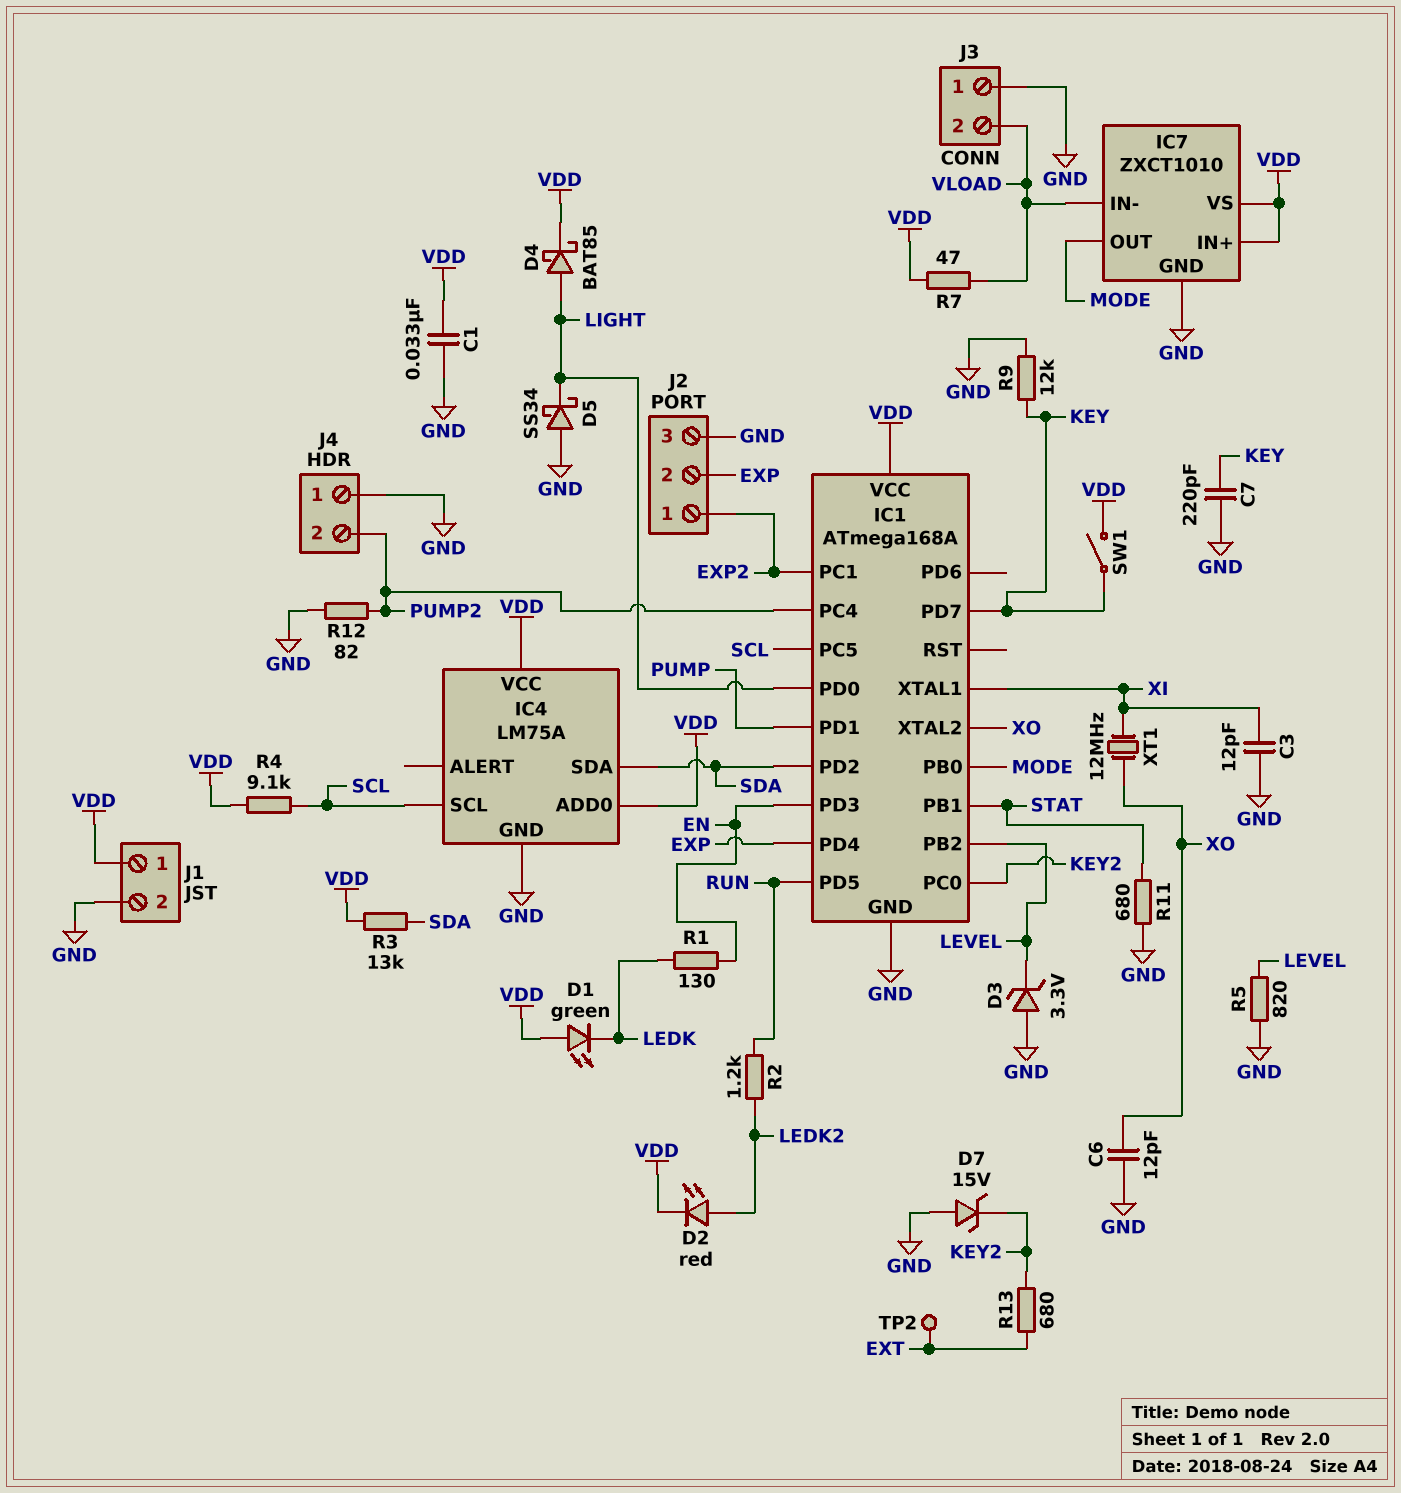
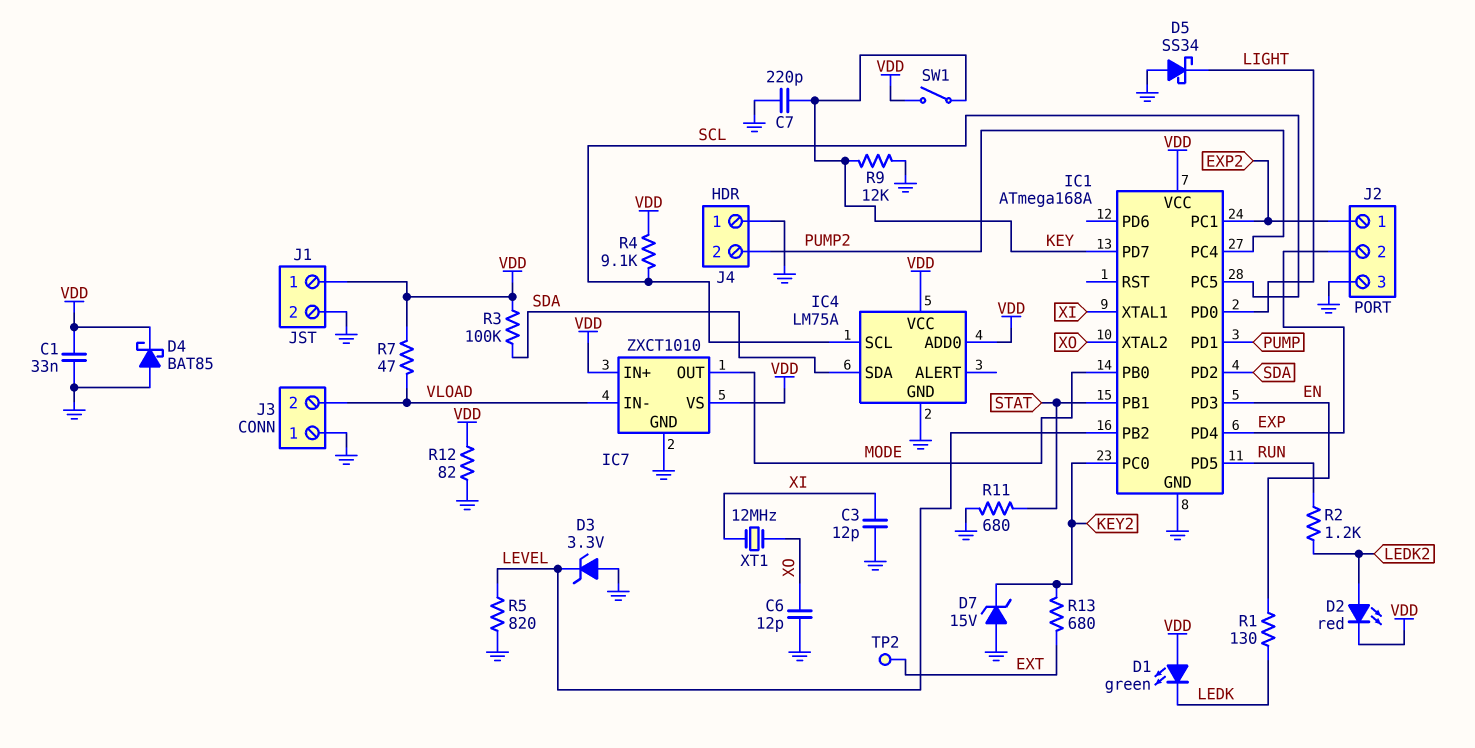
D4: schottky BAT85 (A LIGHT, K VDD) -> schottky BAT85 (A GND, K VDD)
R3: 13k (SDA, VDD) -> 100k (SDA, VDD)
R12: 82 (GND, PUMP2) -> 82 (GND, VDD)

